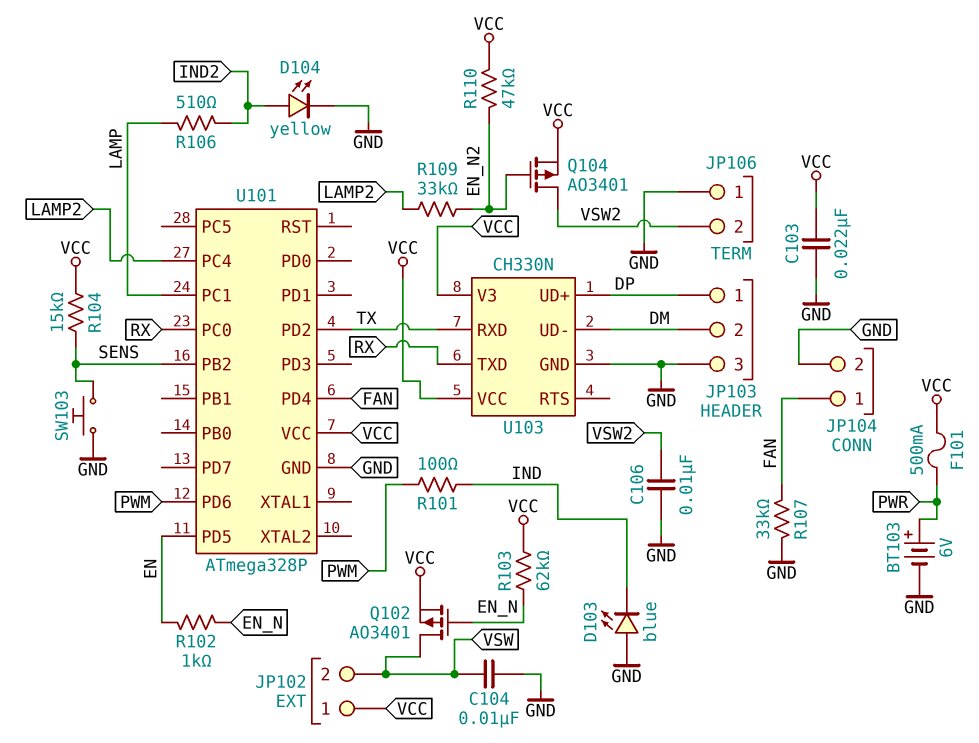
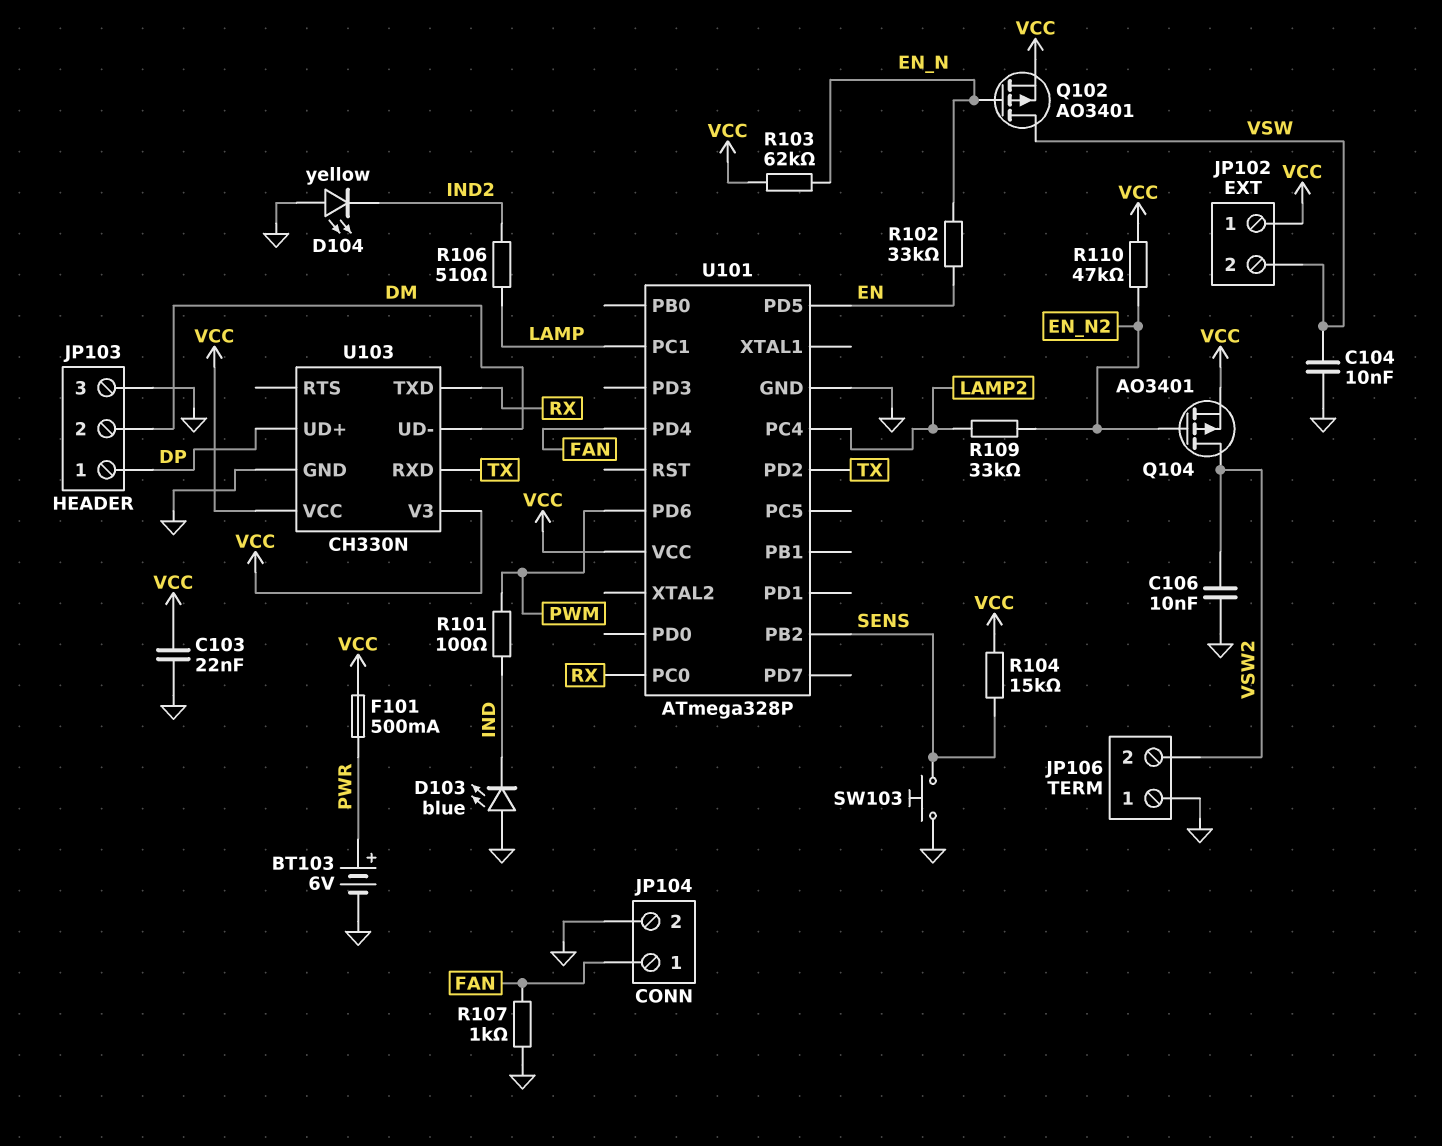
D104: LED yellow (A IND2, K GND) -> LED yellow (A GND, K IND2)
R102: 1k (EN, EN_N) -> 33k (EN, EN_N)
R107: 33k (FAN, GND) -> 1k (FAN, GND)

